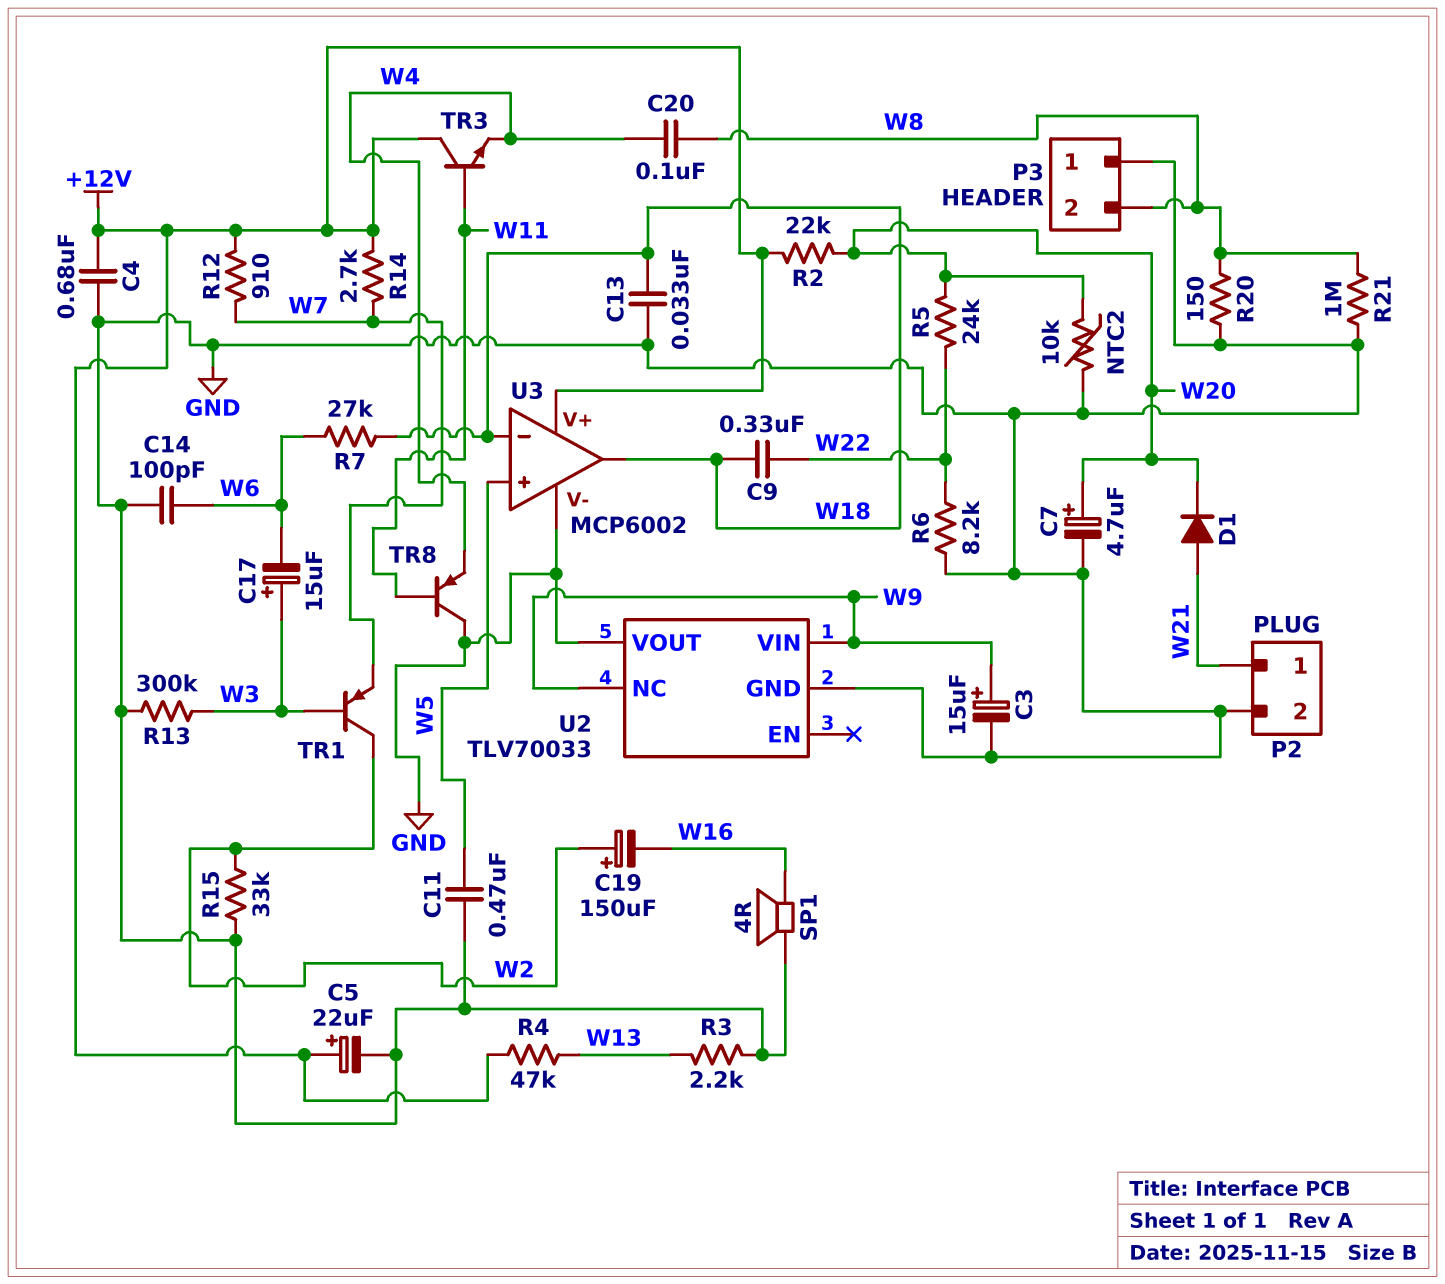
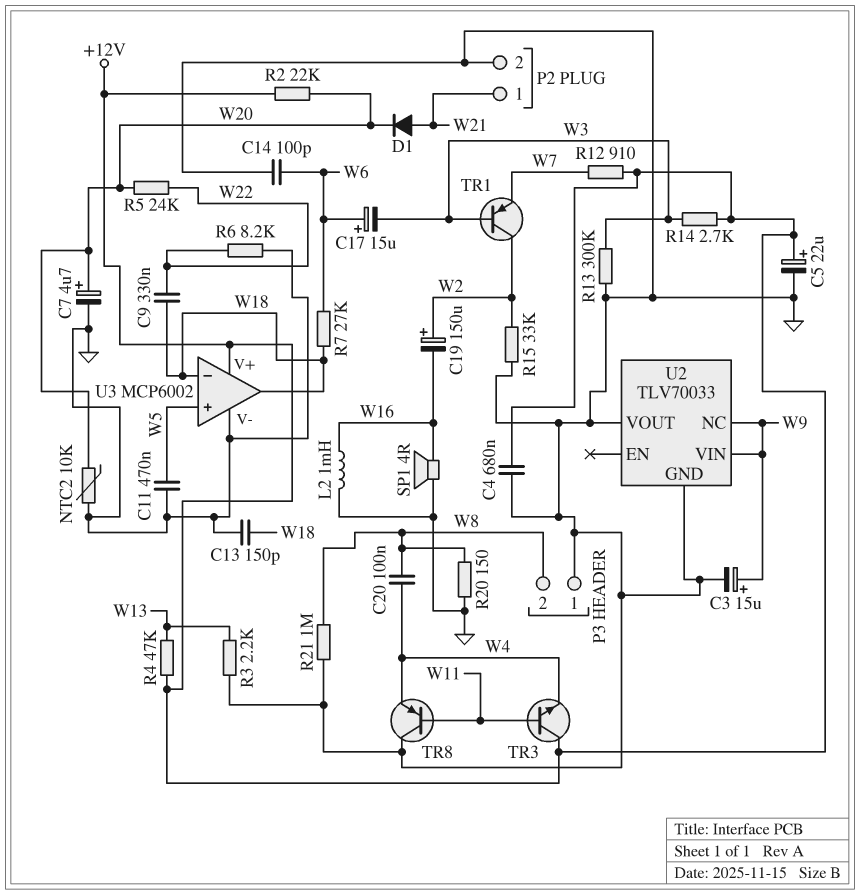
C13: 33nF (GND, W18) -> 150pF (GND, W18)
C17: 15uF (plus W3, minus W6) -> 15uF (plus W6, minus W3)
L2: none -> 1mH (GND, W16)
R14: 2.7k (+12V, W7) -> 2.7k (+12V, W3)

